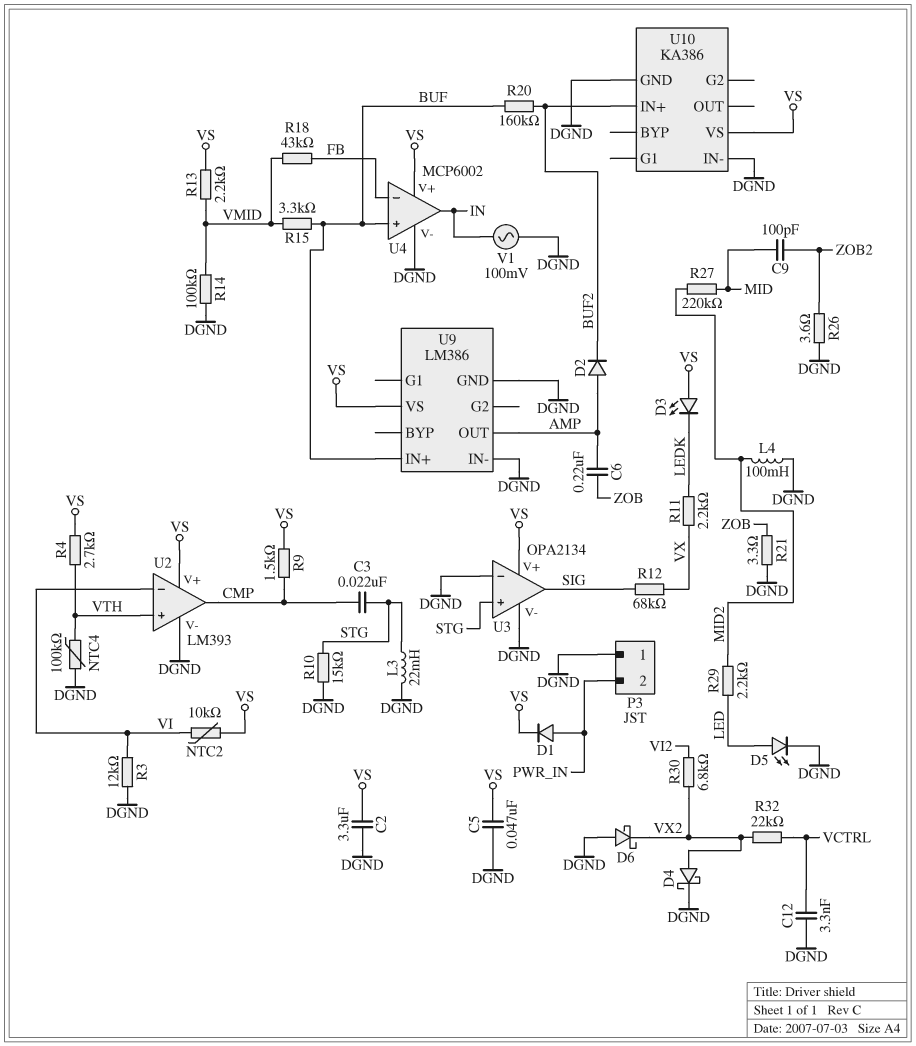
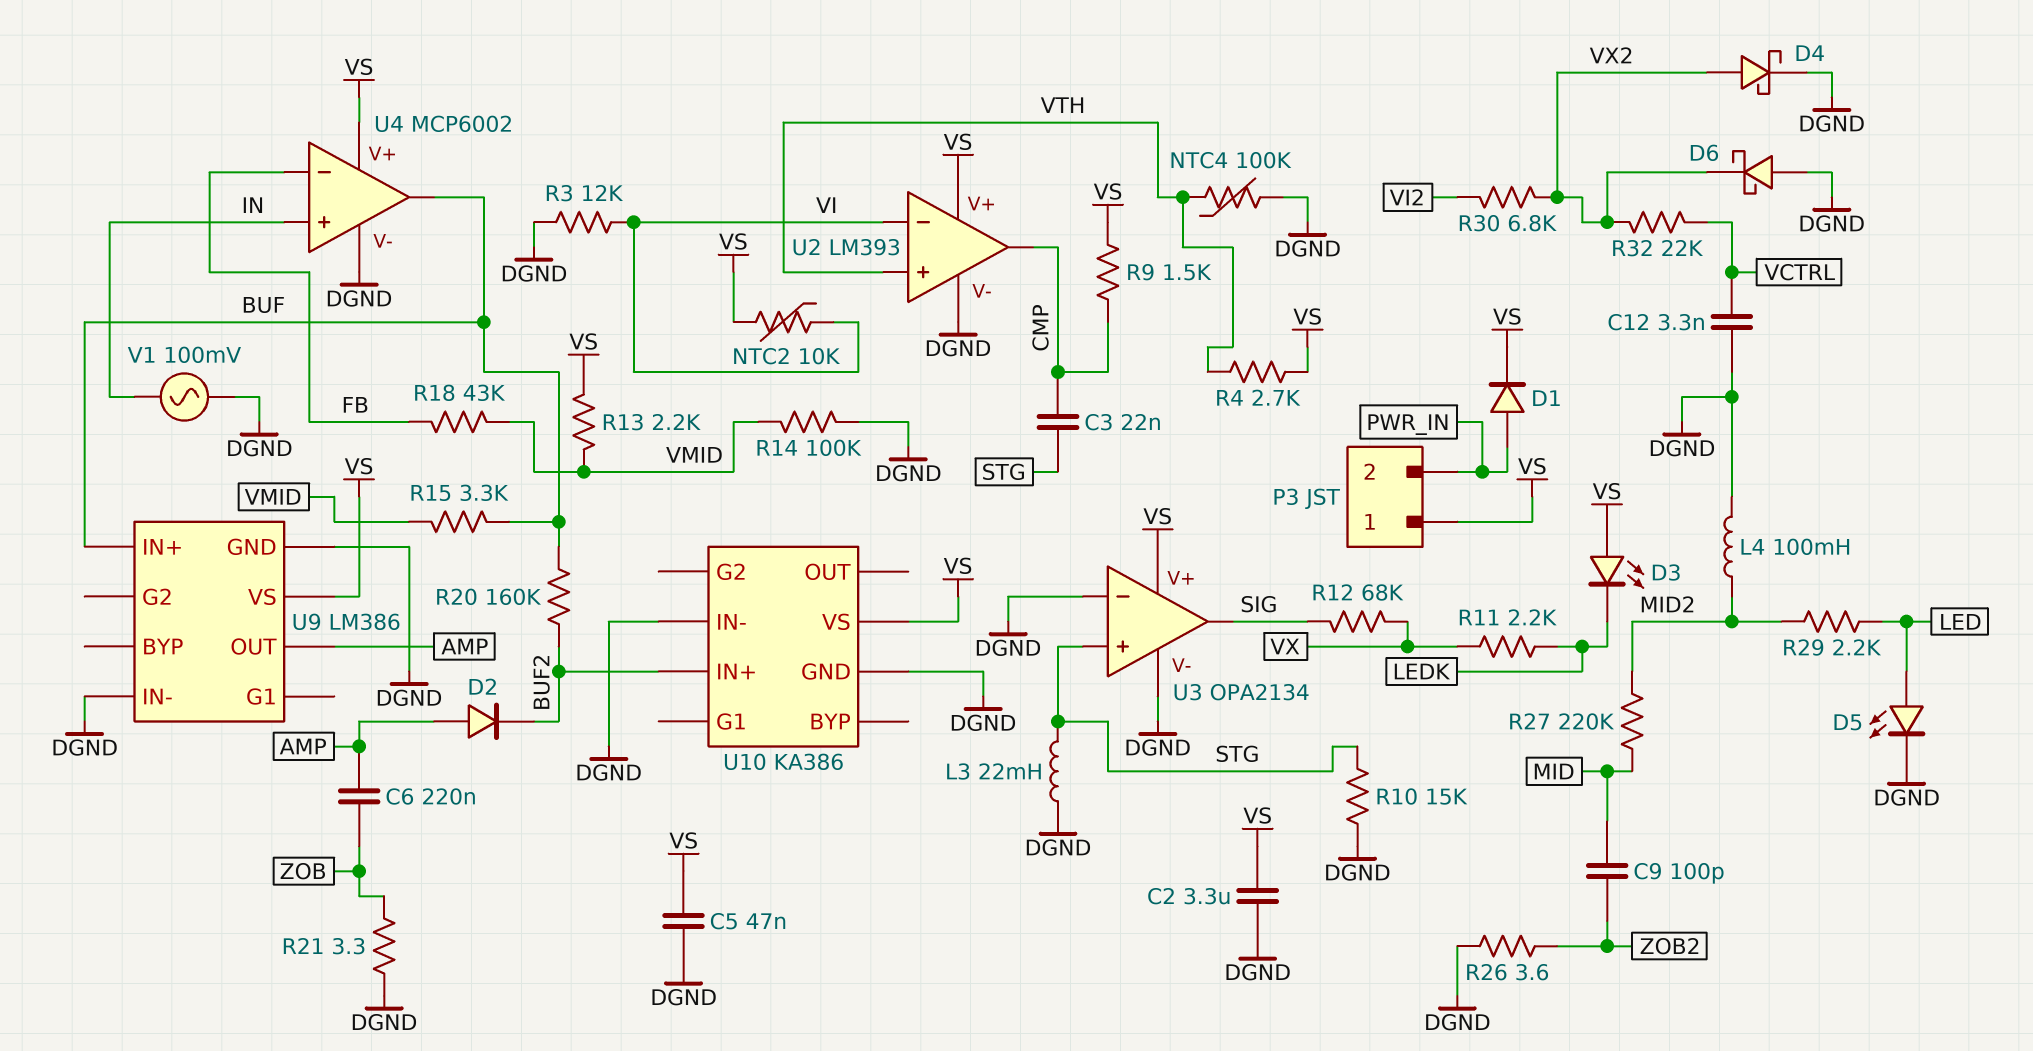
P3 pin 1: DGND -> VS
U4 pin in+: BUF -> IN
U4 pin out: IN -> BUF

